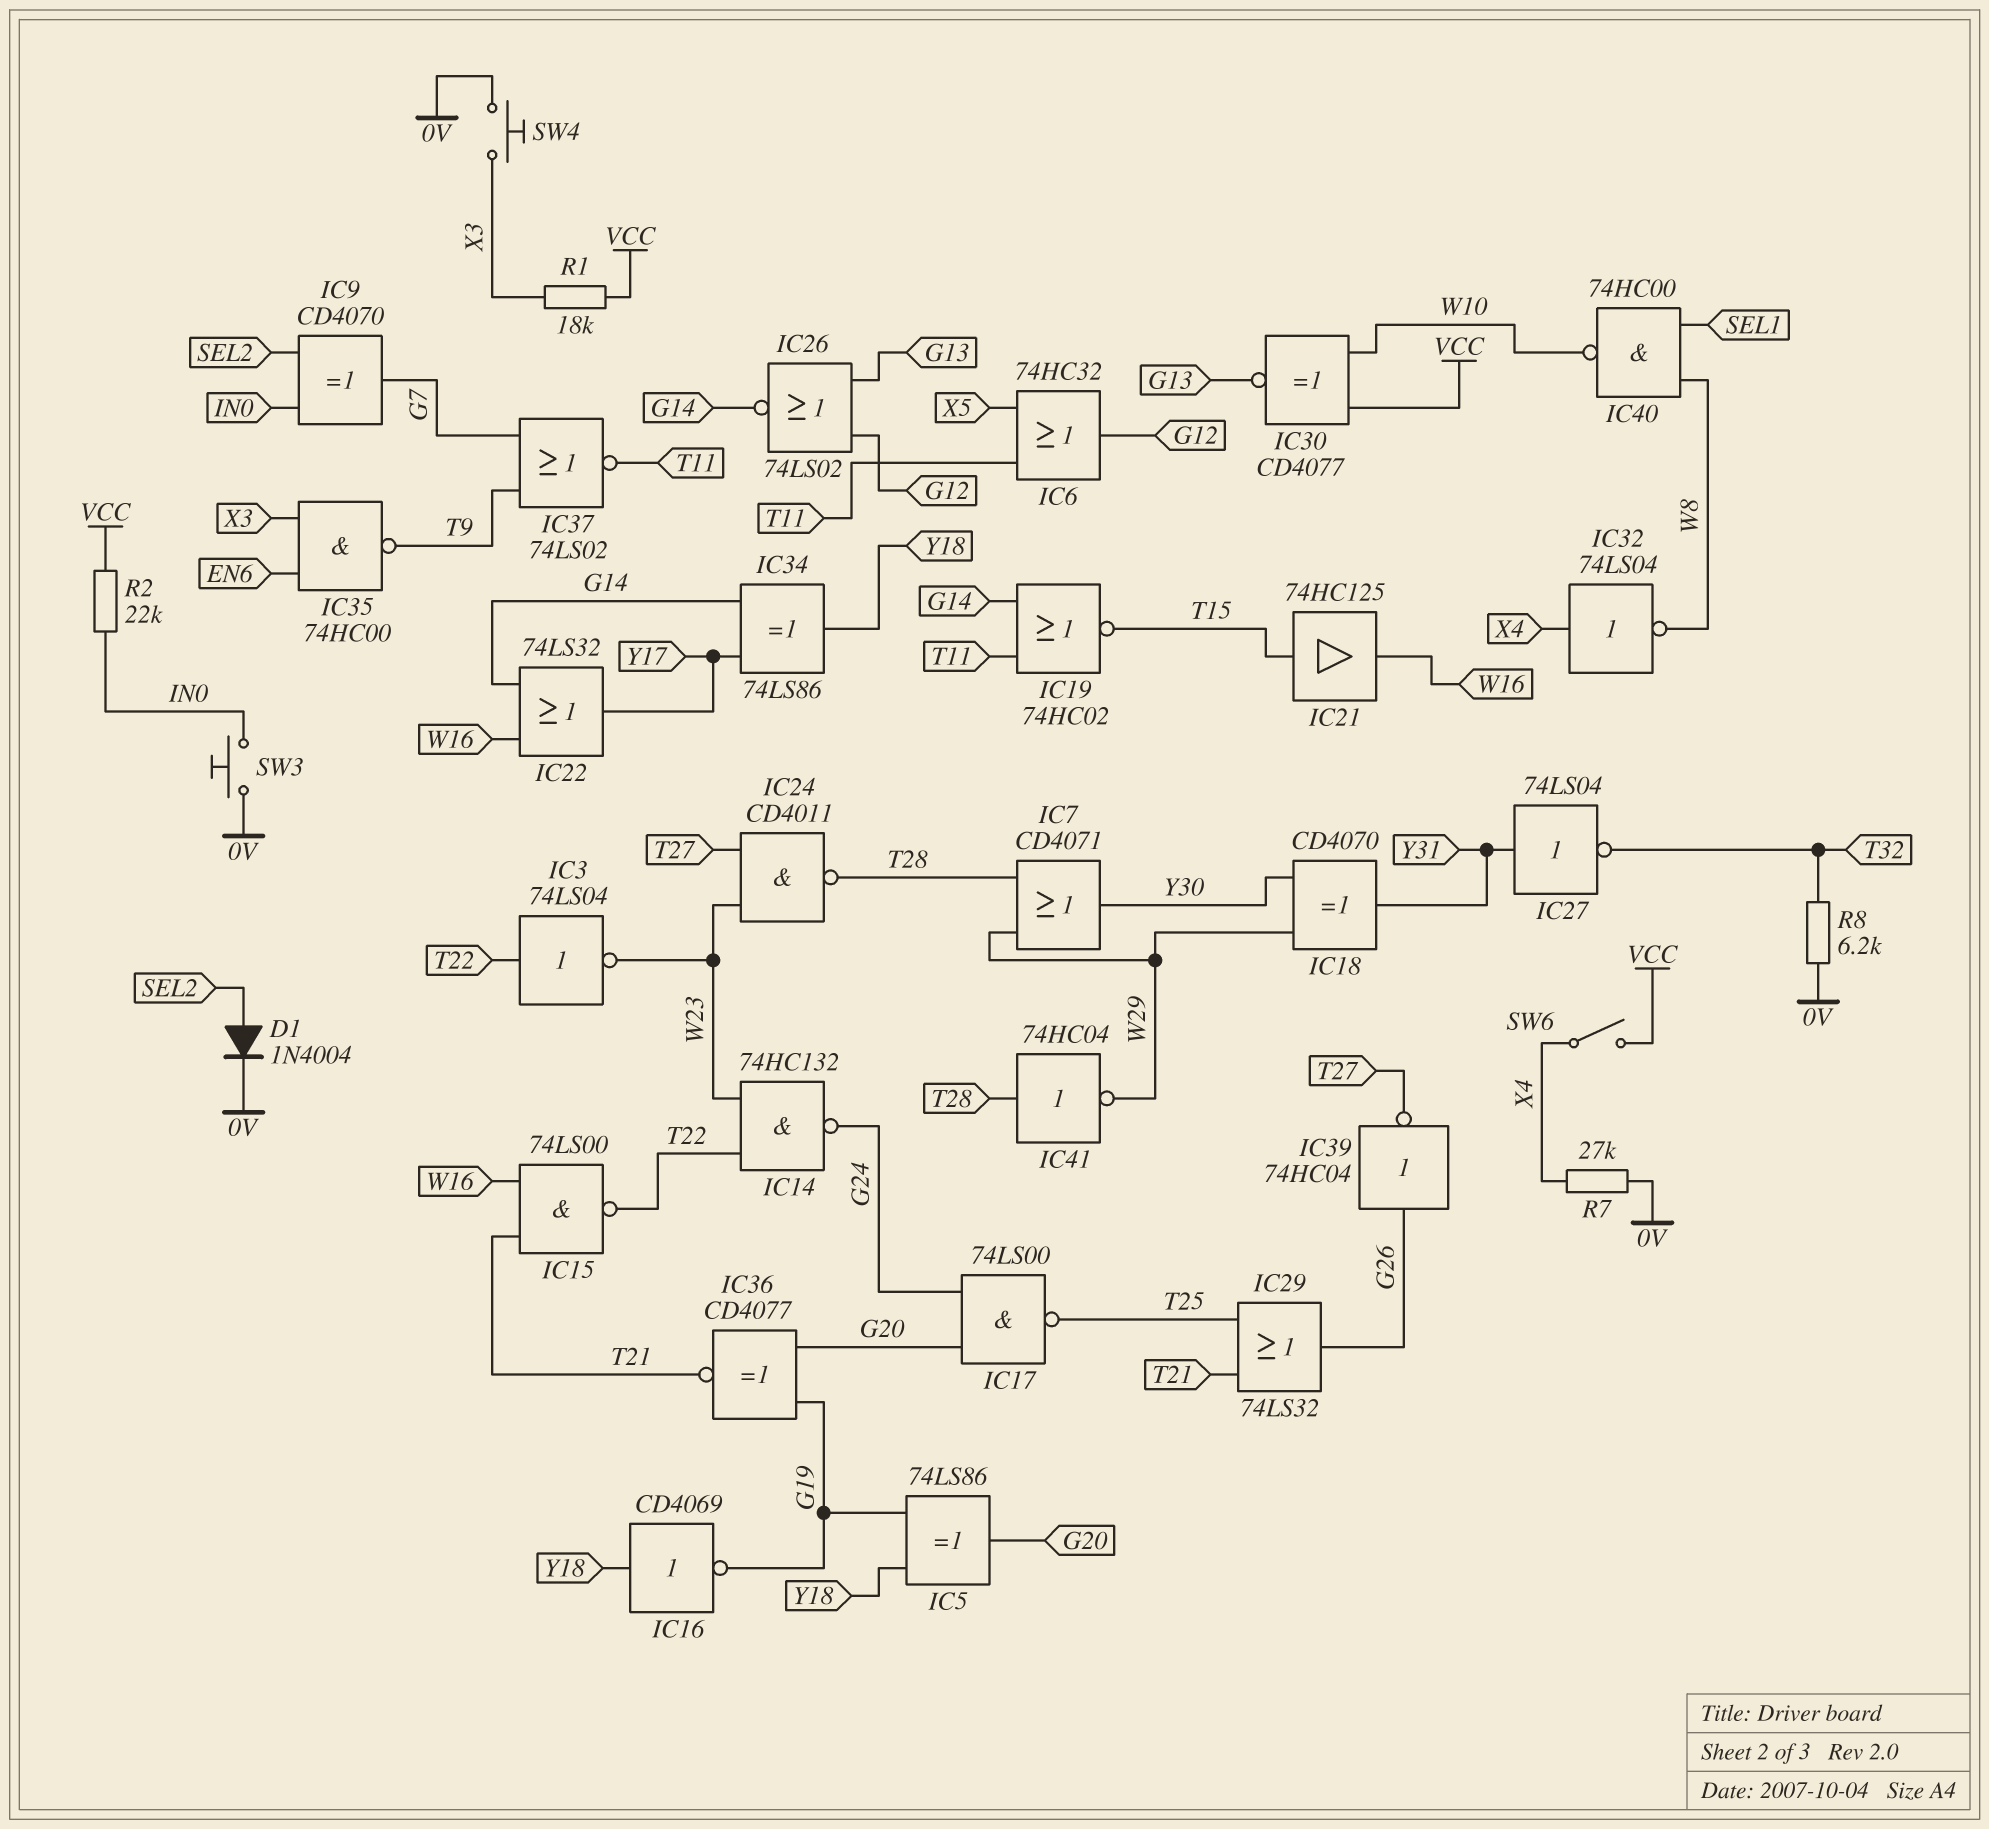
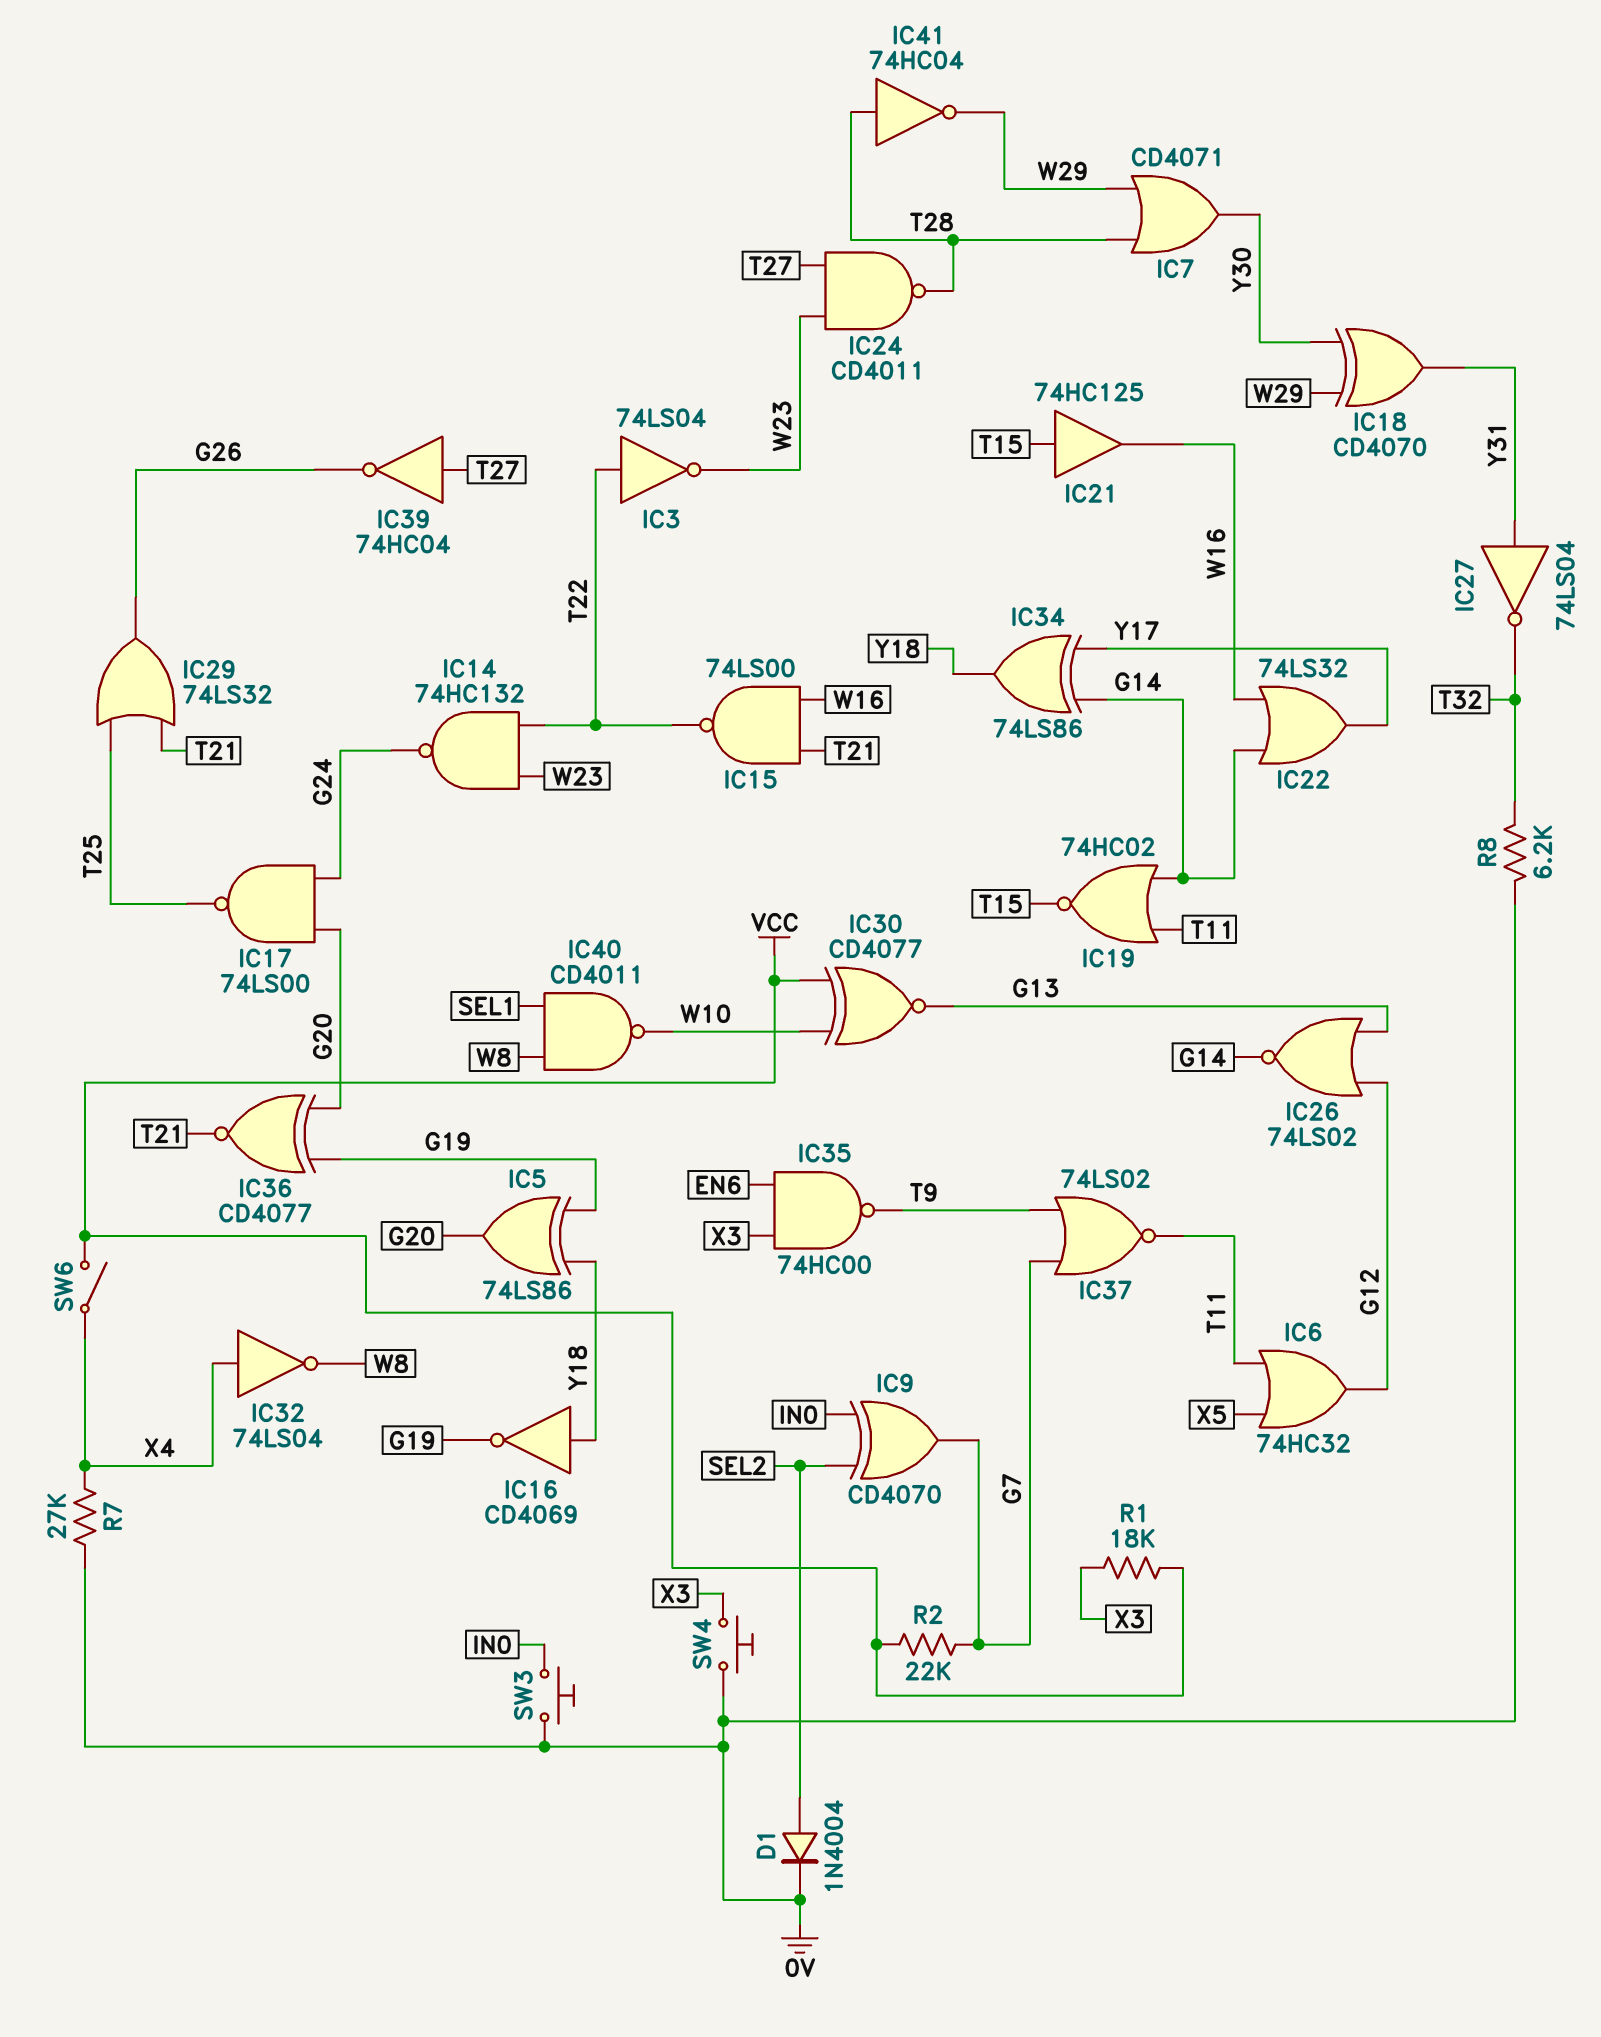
IC39: NOT 74HC04 (in G26, out T27) -> NOT 74HC04 (in T27, out G26)
IC40: NAND 74HC00 (in SEL1, in W8, out W10) -> NAND CD4011 (in SEL1, in W8, out W10)
R2: 22k (IN0, VCC) -> 22k (G7, VCC)

